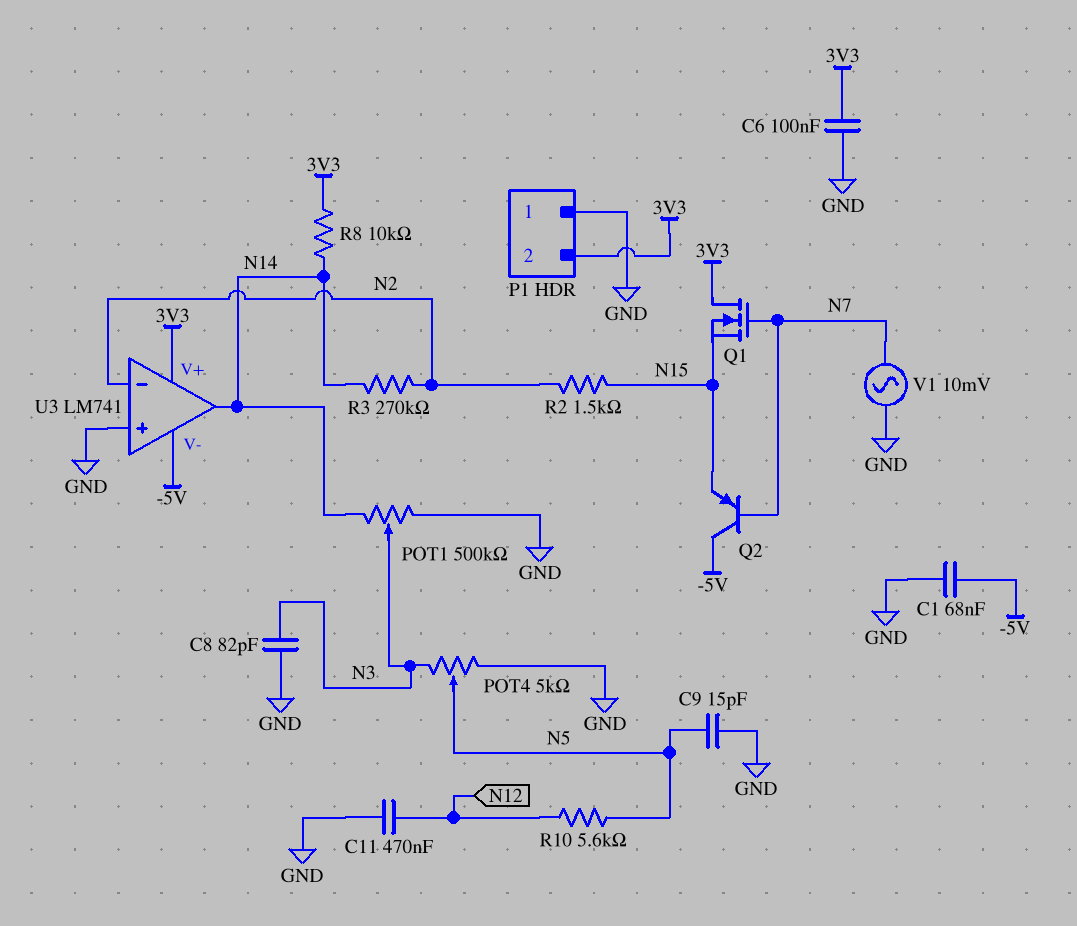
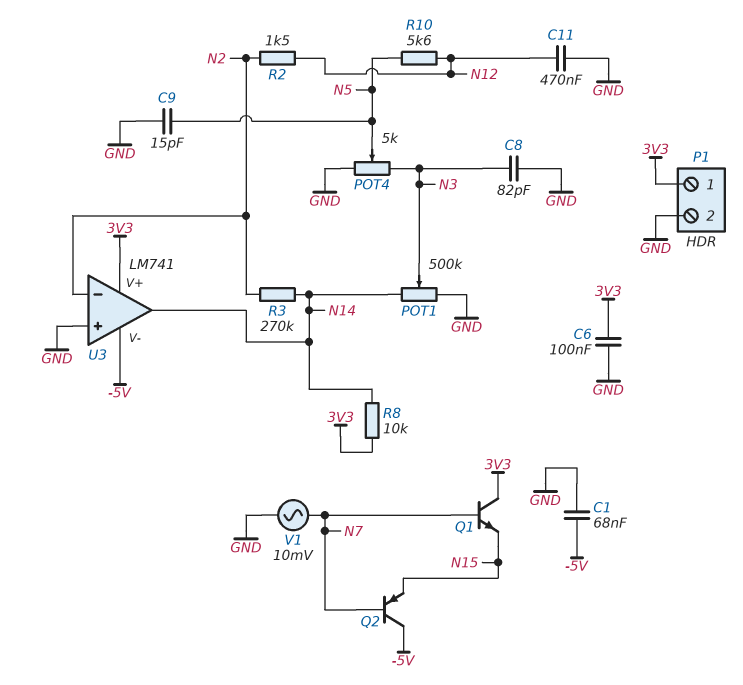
P1 pin 1: GND -> 3V3
P1 pin 2: 3V3 -> GND
Q1: NMOS (G N7, D 3V3, S N15) -> NPN (B N7, C 3V3, E N15)
R2: 1.5k (N2, N15) -> 1.5k (N2, N12)

